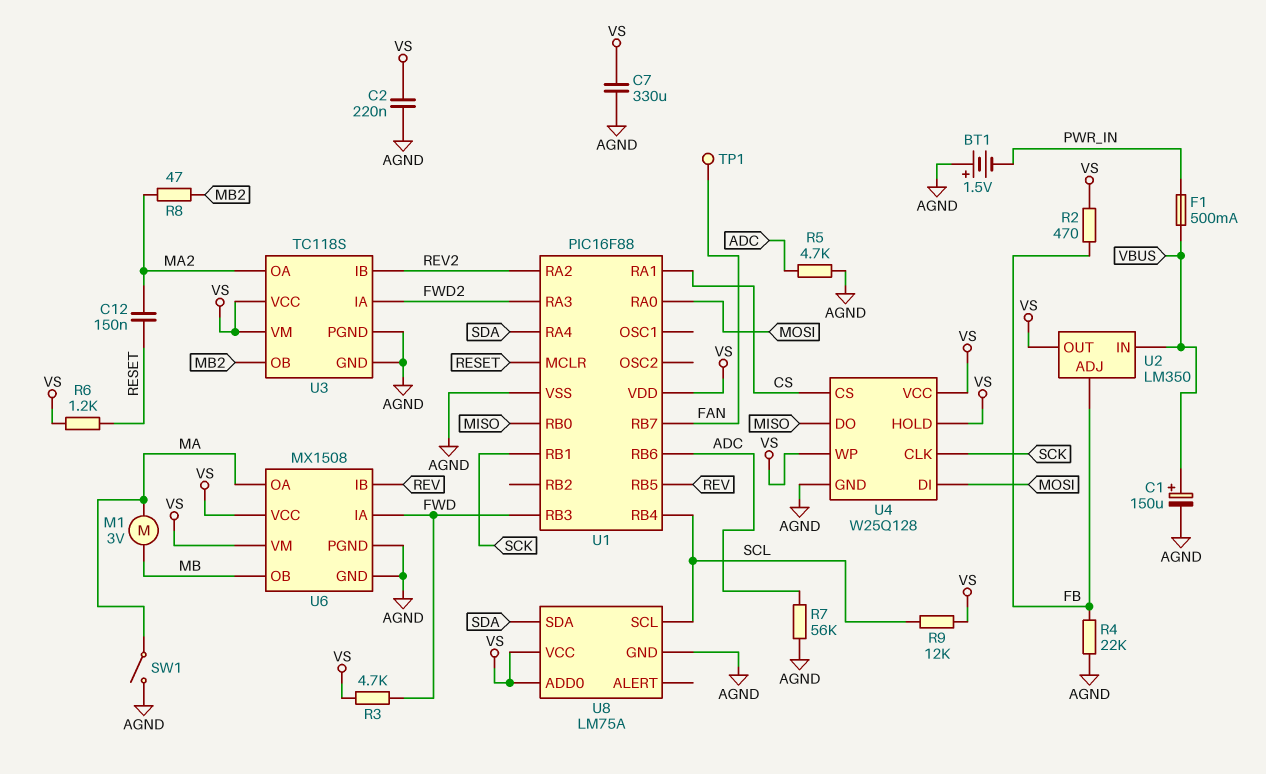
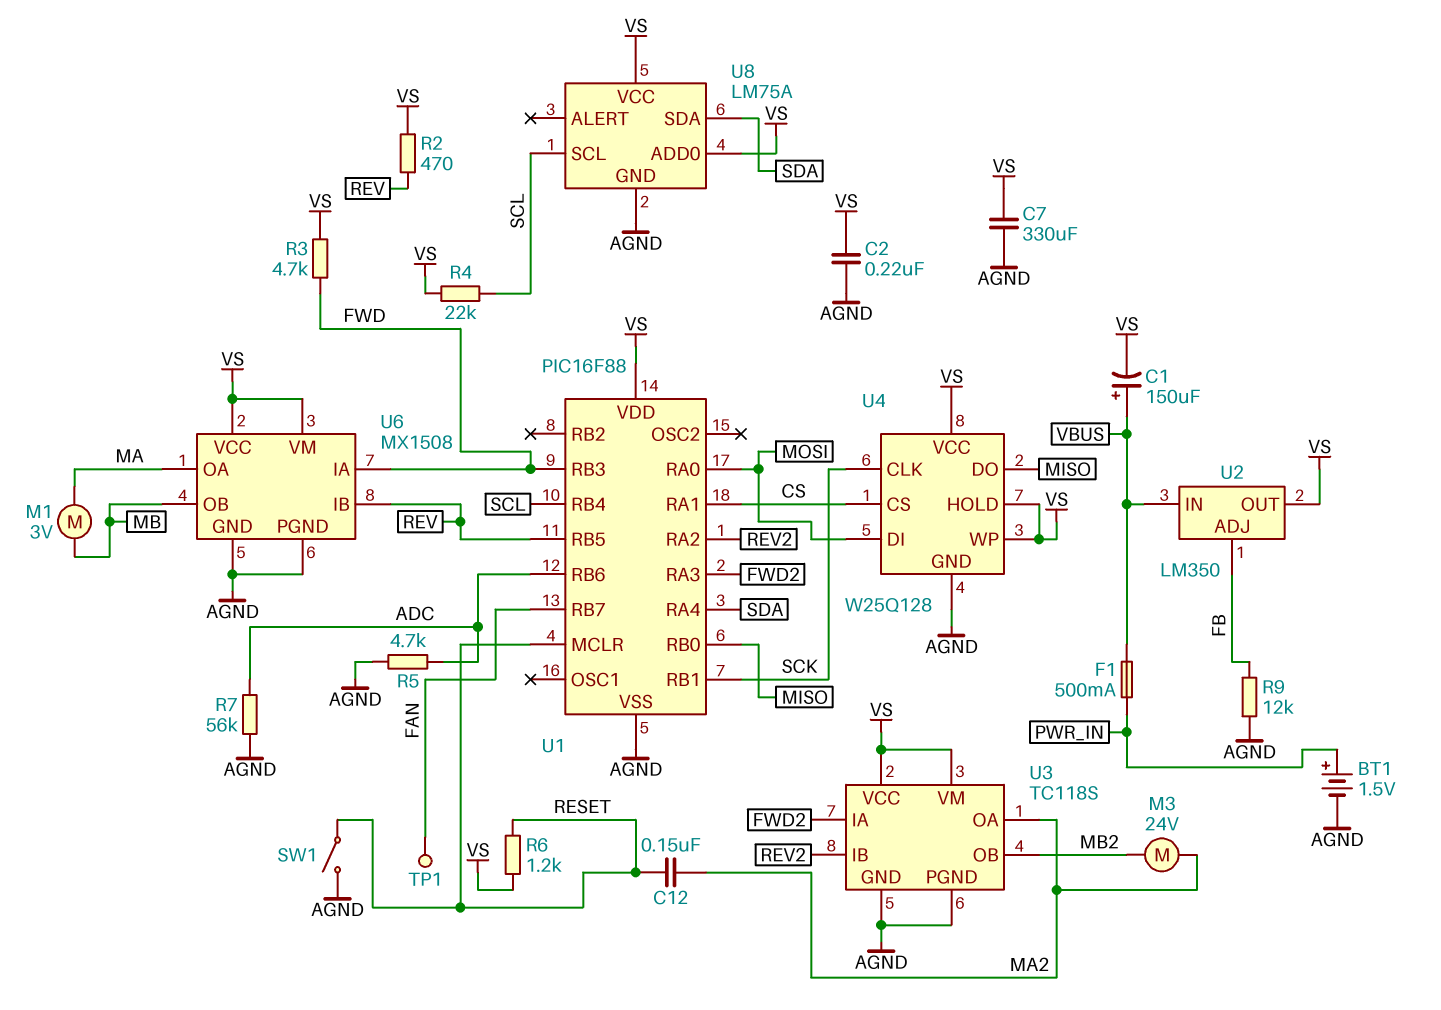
BT1: 1.5V (plus AGND, minus PWR_IN) -> 1.5V (plus PWR_IN, minus AGND)
C1: 150uF (plus VBUS, minus AGND) -> 150uF (plus VBUS, minus VS)
M3: none -> motor 24V (MA2, MB2)
R2: 470 (FB, VS) -> 470 (REV, VS)
R4: 22k (AGND, FB) -> 22k (SCL, VS)
R8: 47 (MA2, MB2) -> none
R9: 12k (SCL, VS) -> 12k (AGND, FB)
SW1: switch (AGND, MA) -> switch (AGND, RESET)

